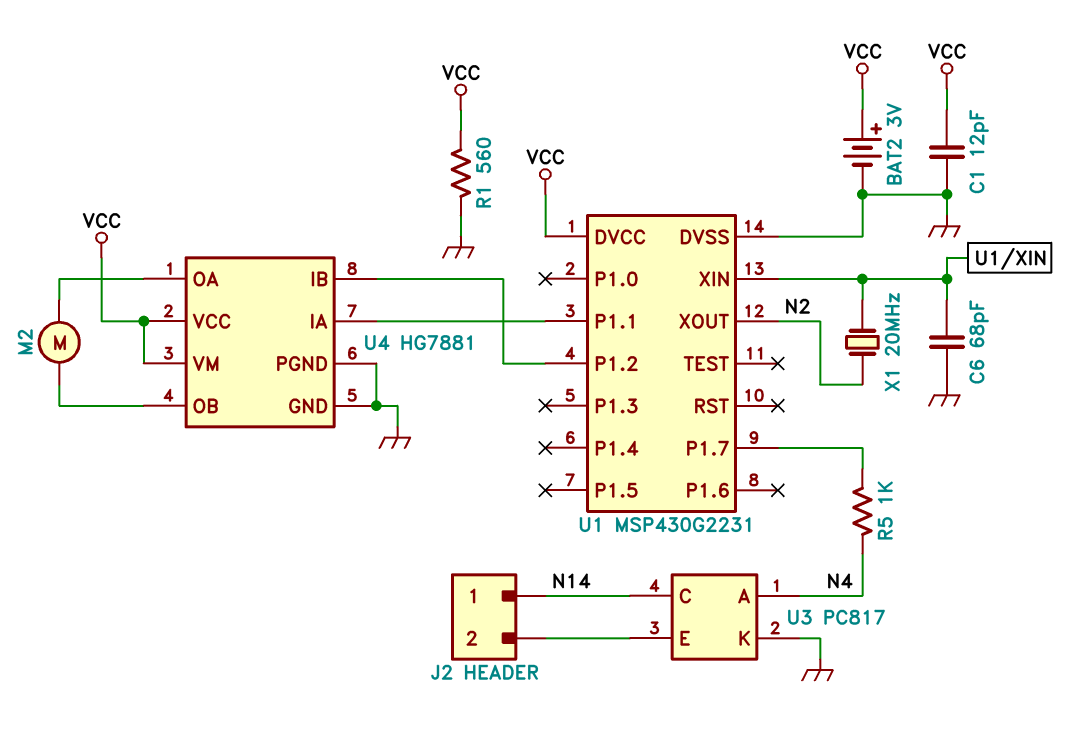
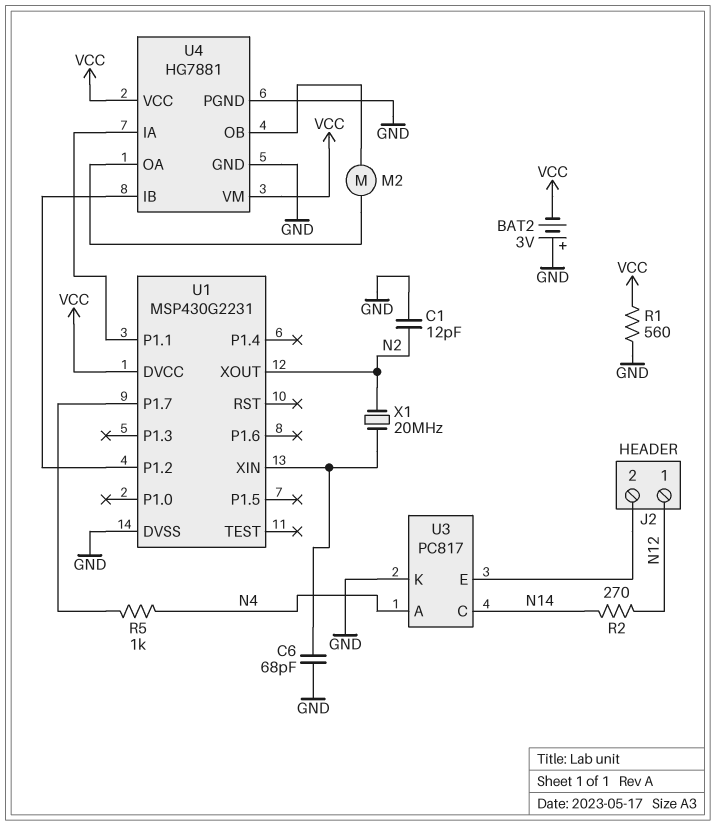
BAT2: 3V (plus VCC, minus GND) -> 3V (plus GND, minus VCC)
C1: 12pF (GND, VCC) -> 12pF (GND, N2)
J2 pin 1: N14 -> N12
R2: none -> 270 (N12, N14)

